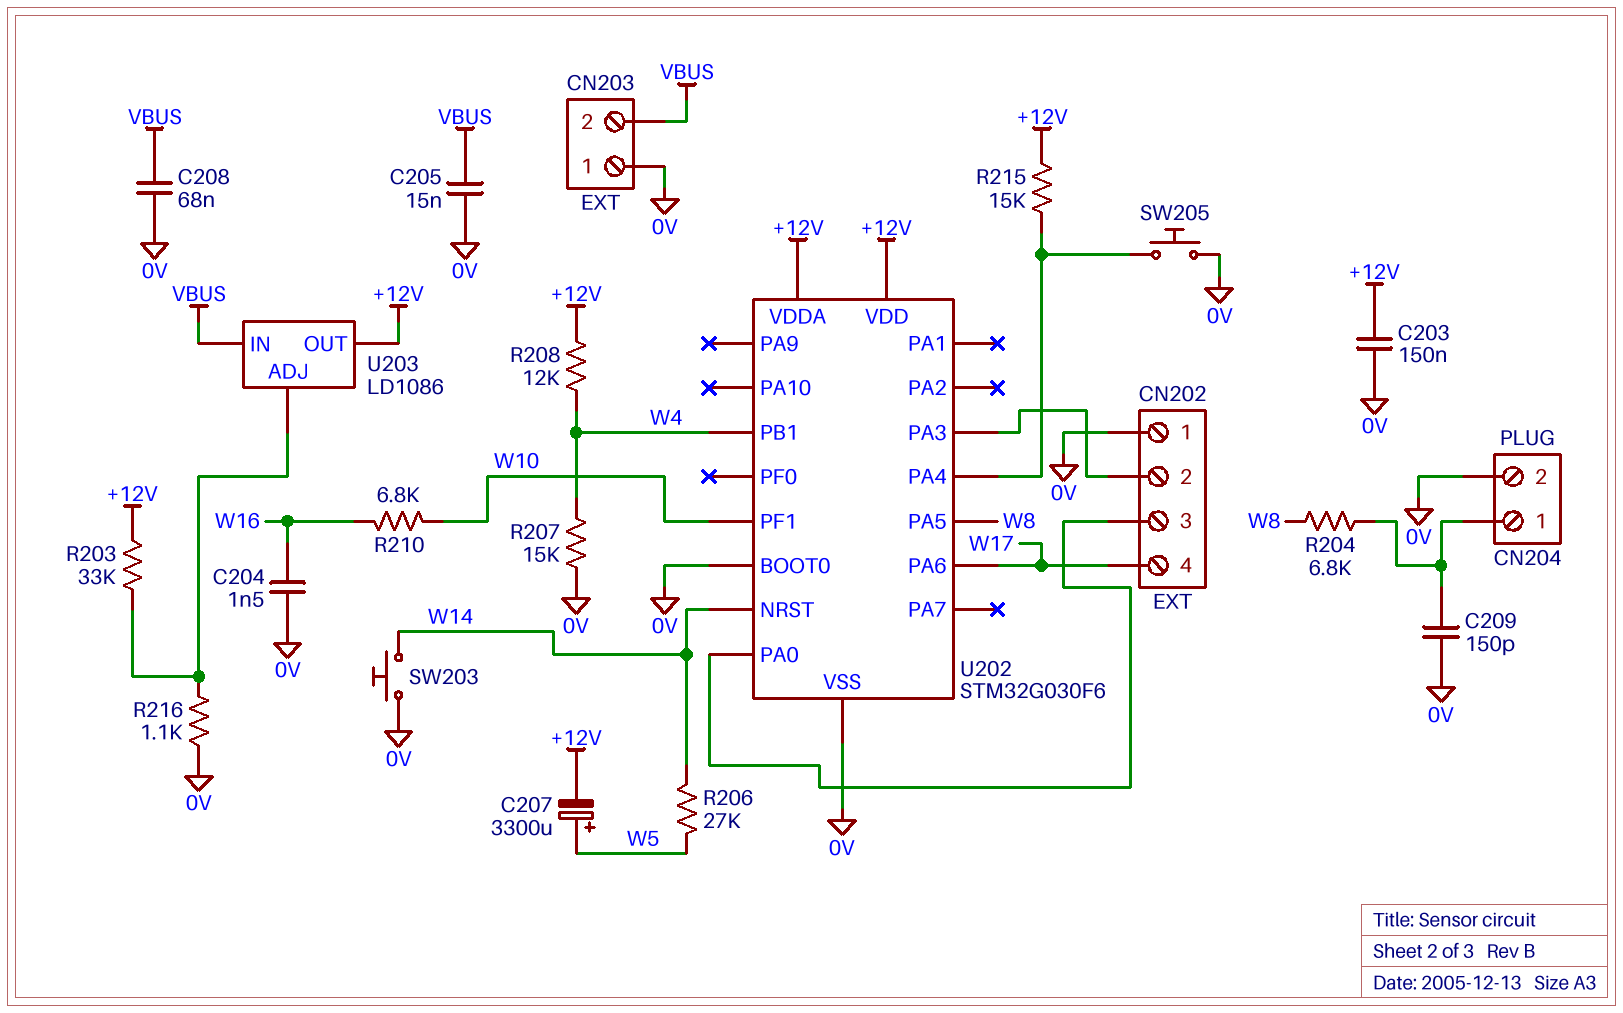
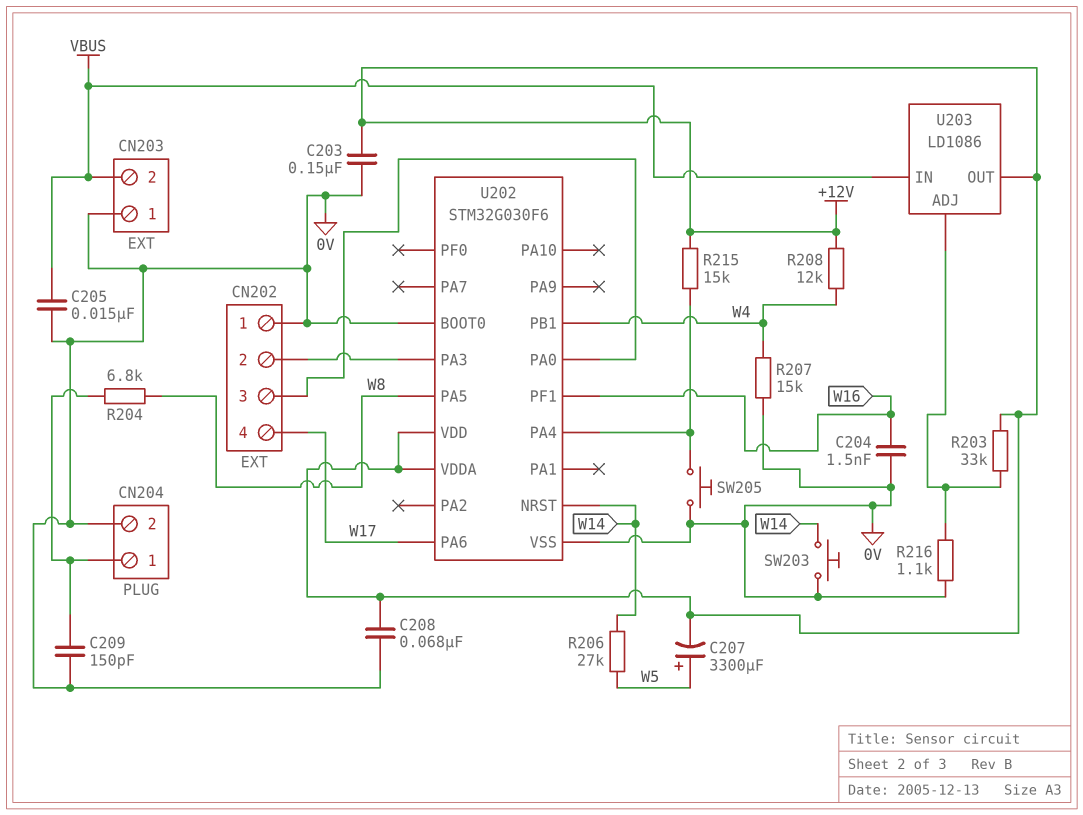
C208: 68nF (0V, VBUS) -> 68nF (+12V, 0V)
R210: 6.8k (W10, W16) -> none
U202 pin PF1: W10 -> W16

